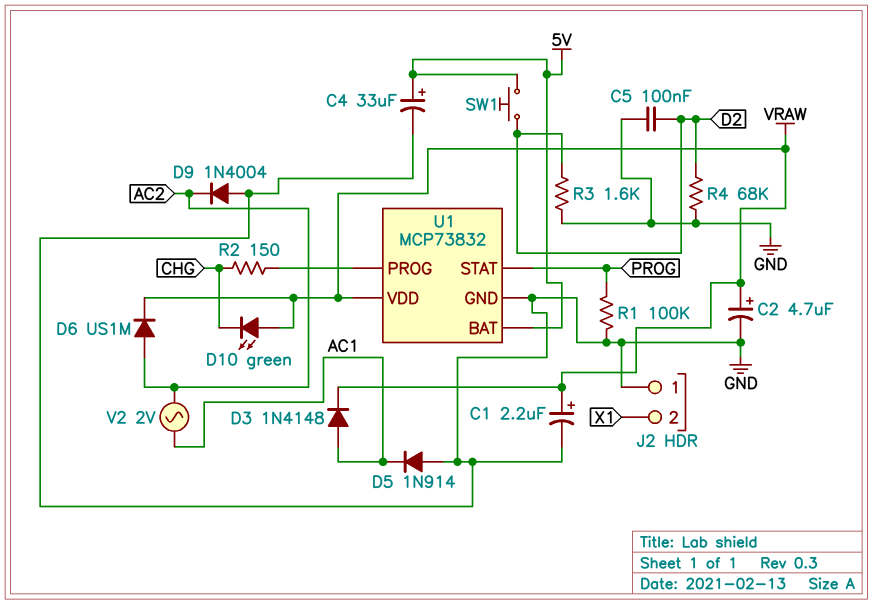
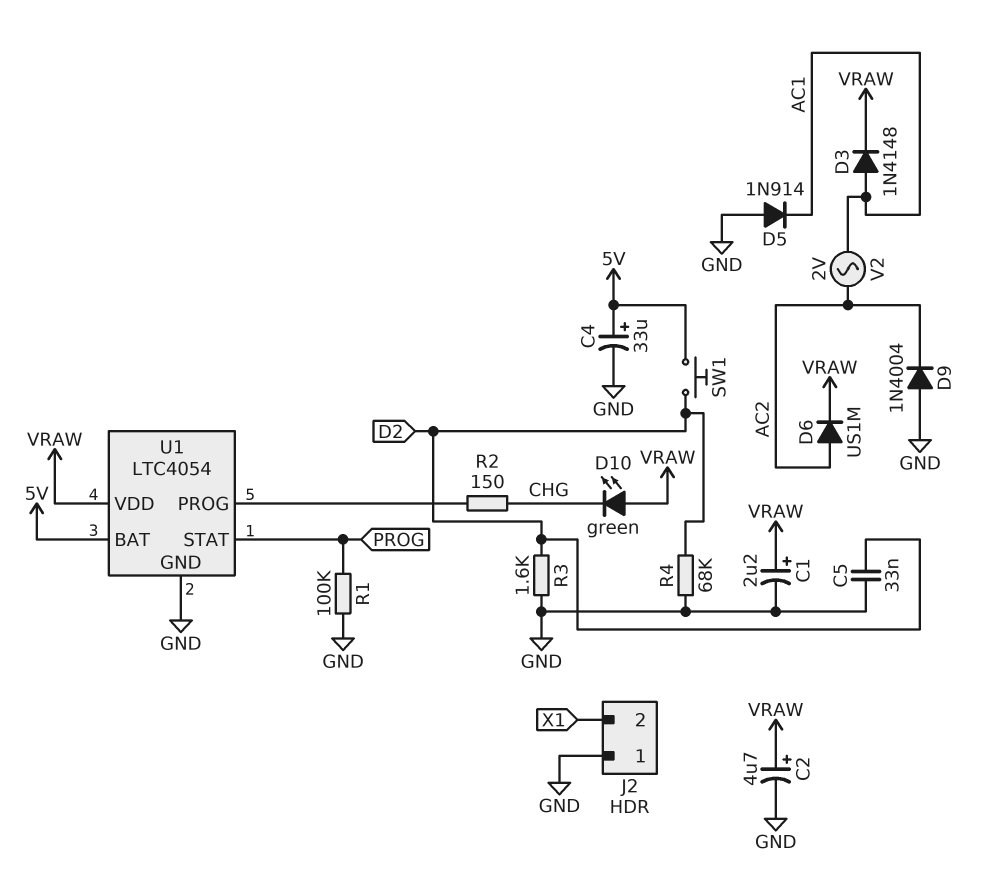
C5: 100nF (D2, GND) -> 33nF (D2, GND)
U1: MCP73832 -> LTC4054

